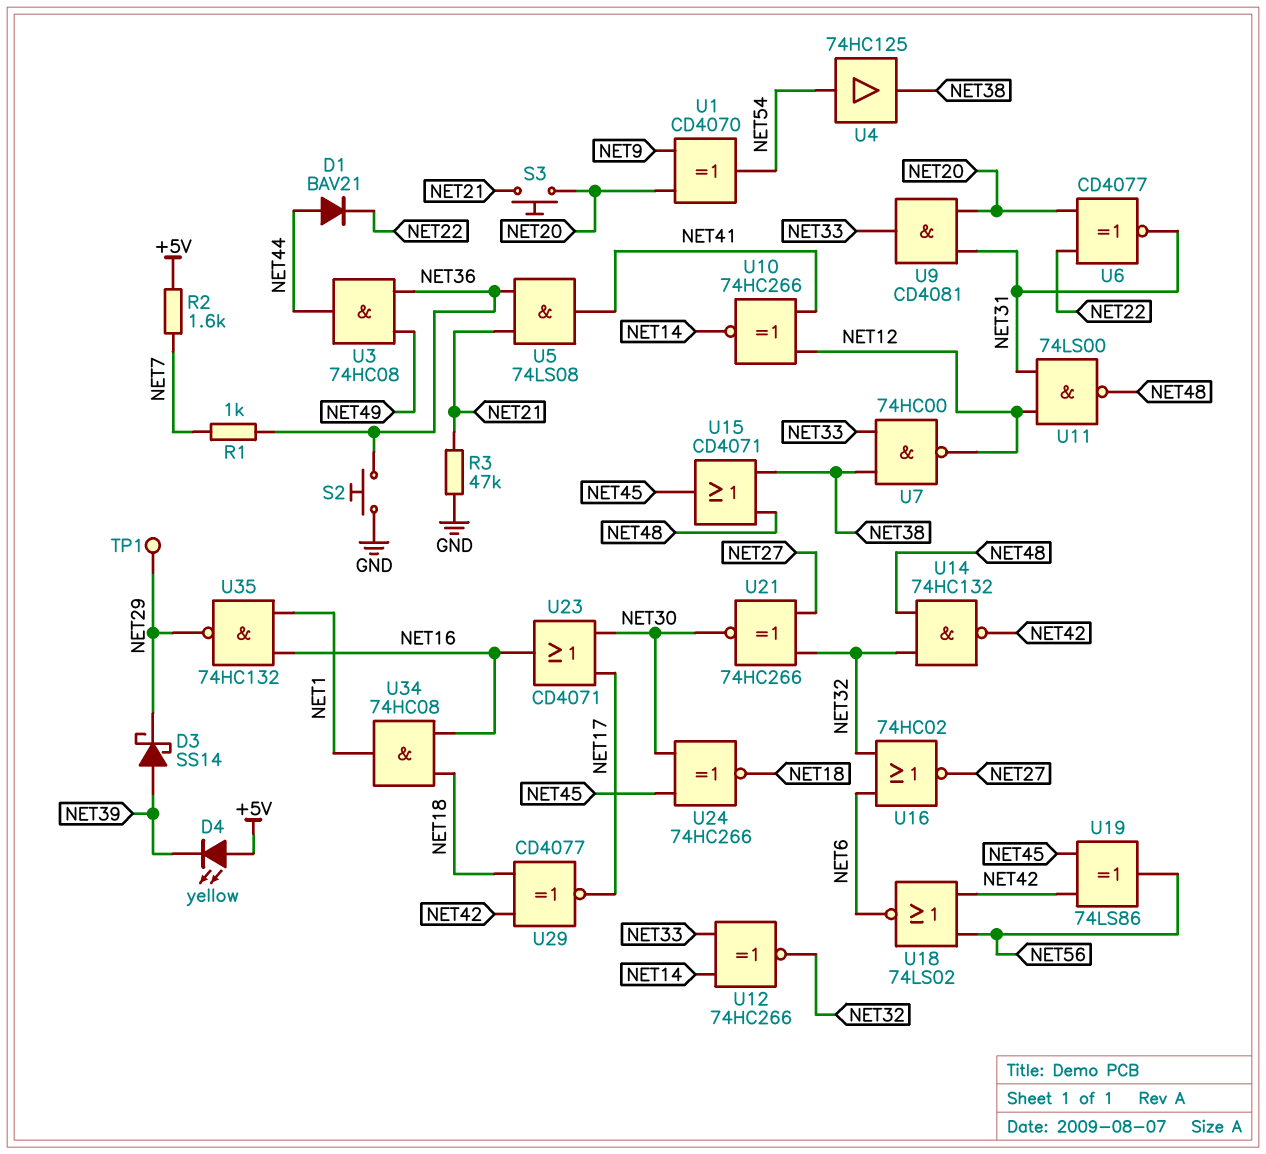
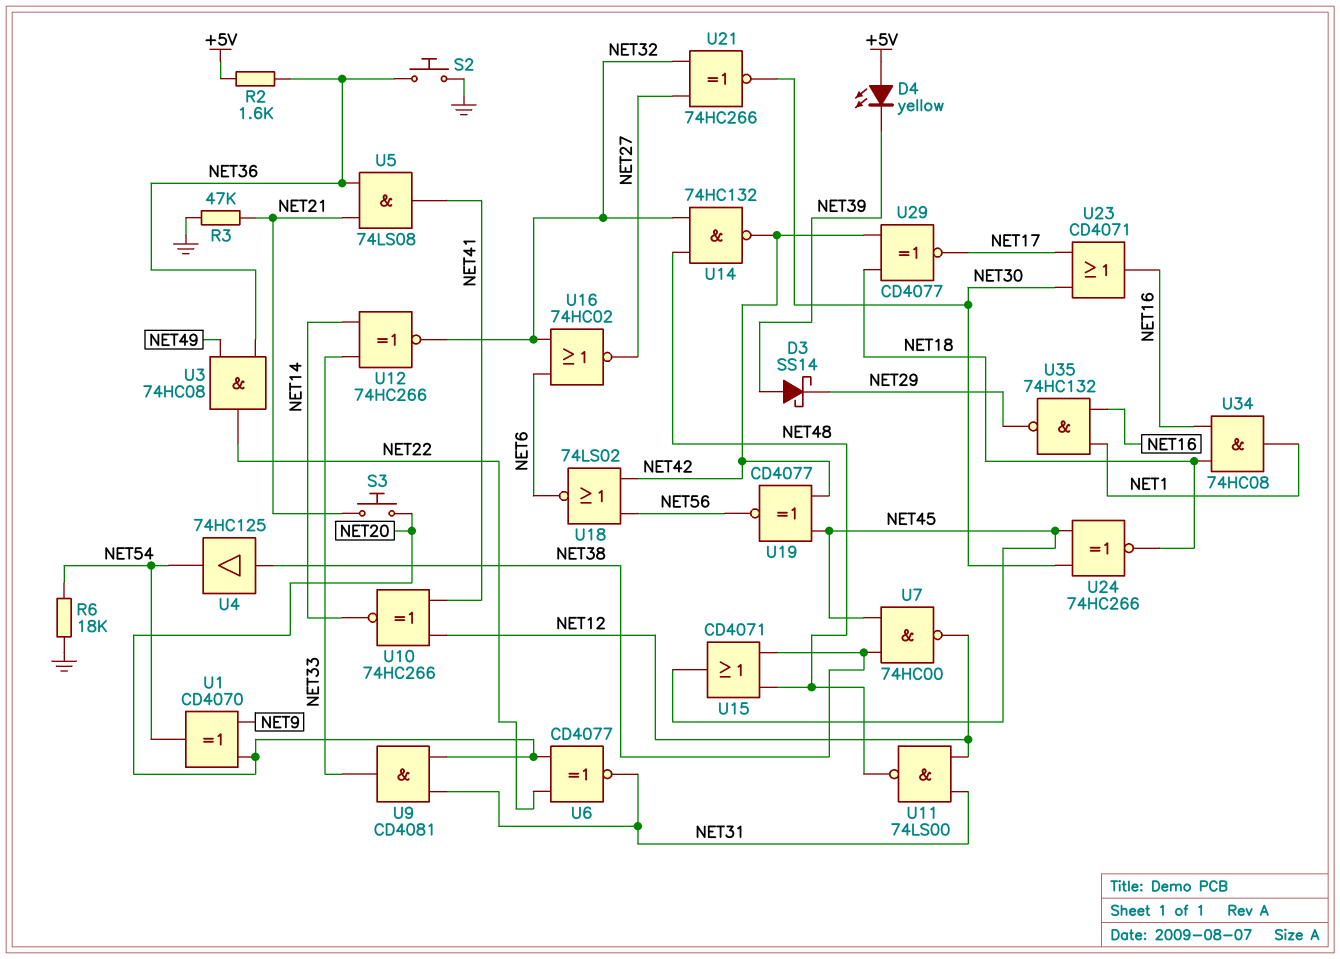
D1: diode BAV21 (A NET44, K NET22) -> none
R1: 1k (NET7, NET36) -> none
R2: 1.6k (+5V, NET7) -> 1.6k (+5V, NET36)
R6: none -> 18k (GND, NET54)
TP1: test point (NET29) -> none
U3: AND 74HC08 (in NET36, in NET49, out NET44) -> AND 74HC08 (in NET36, in NET49, out NET22)
U4: buffer 74HC125 (in NET54, out NET38) -> buffer 74HC125 (in NET38, out NET54)
U7: NAND 74HC00 (in NET33, in NET38, out NET12) -> NAND 74HC00 (in NET38, in NET45, out NET12)
U19: XOR 74LS86 (in NET42, in NET45, out NET56) -> XNOR CD4077 (in NET42, in NET45, out NET56)

